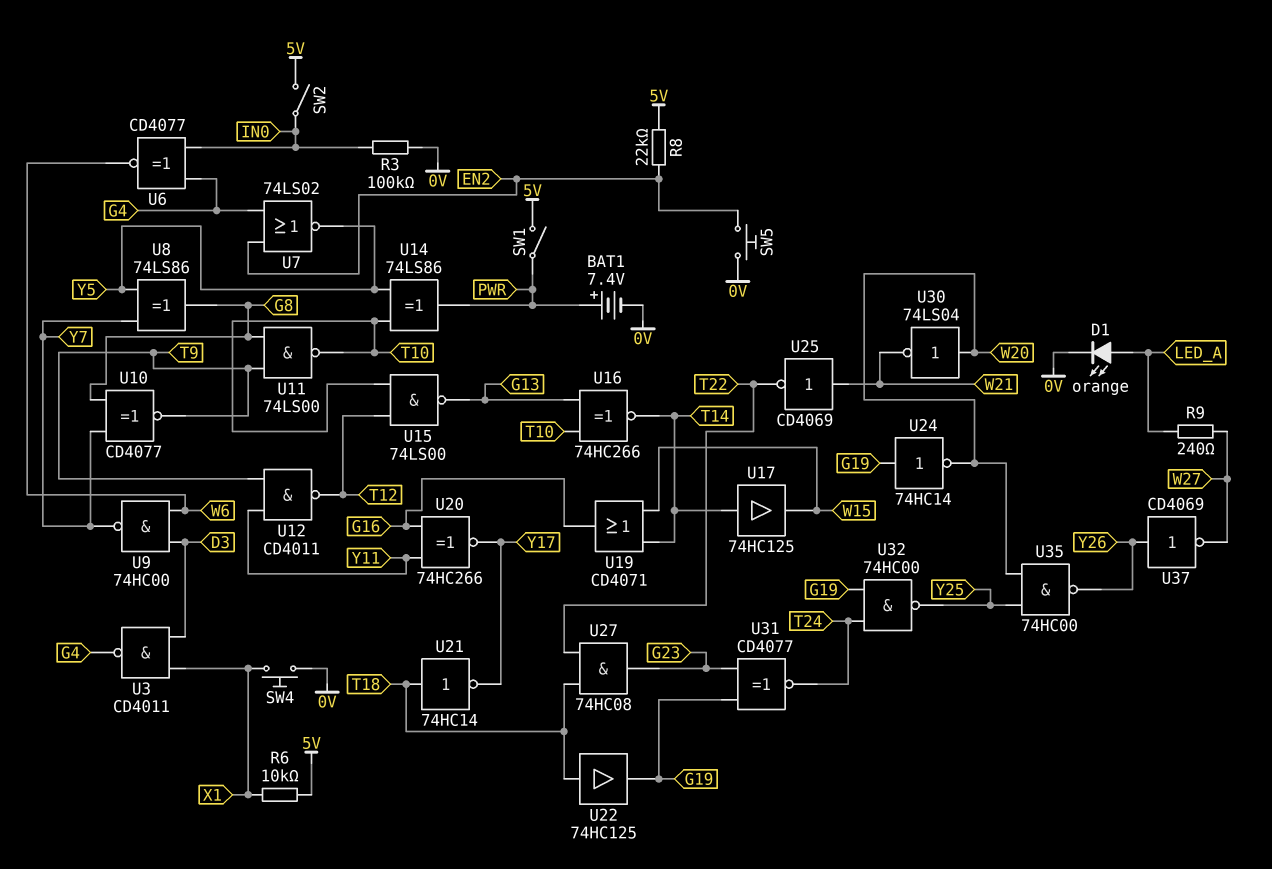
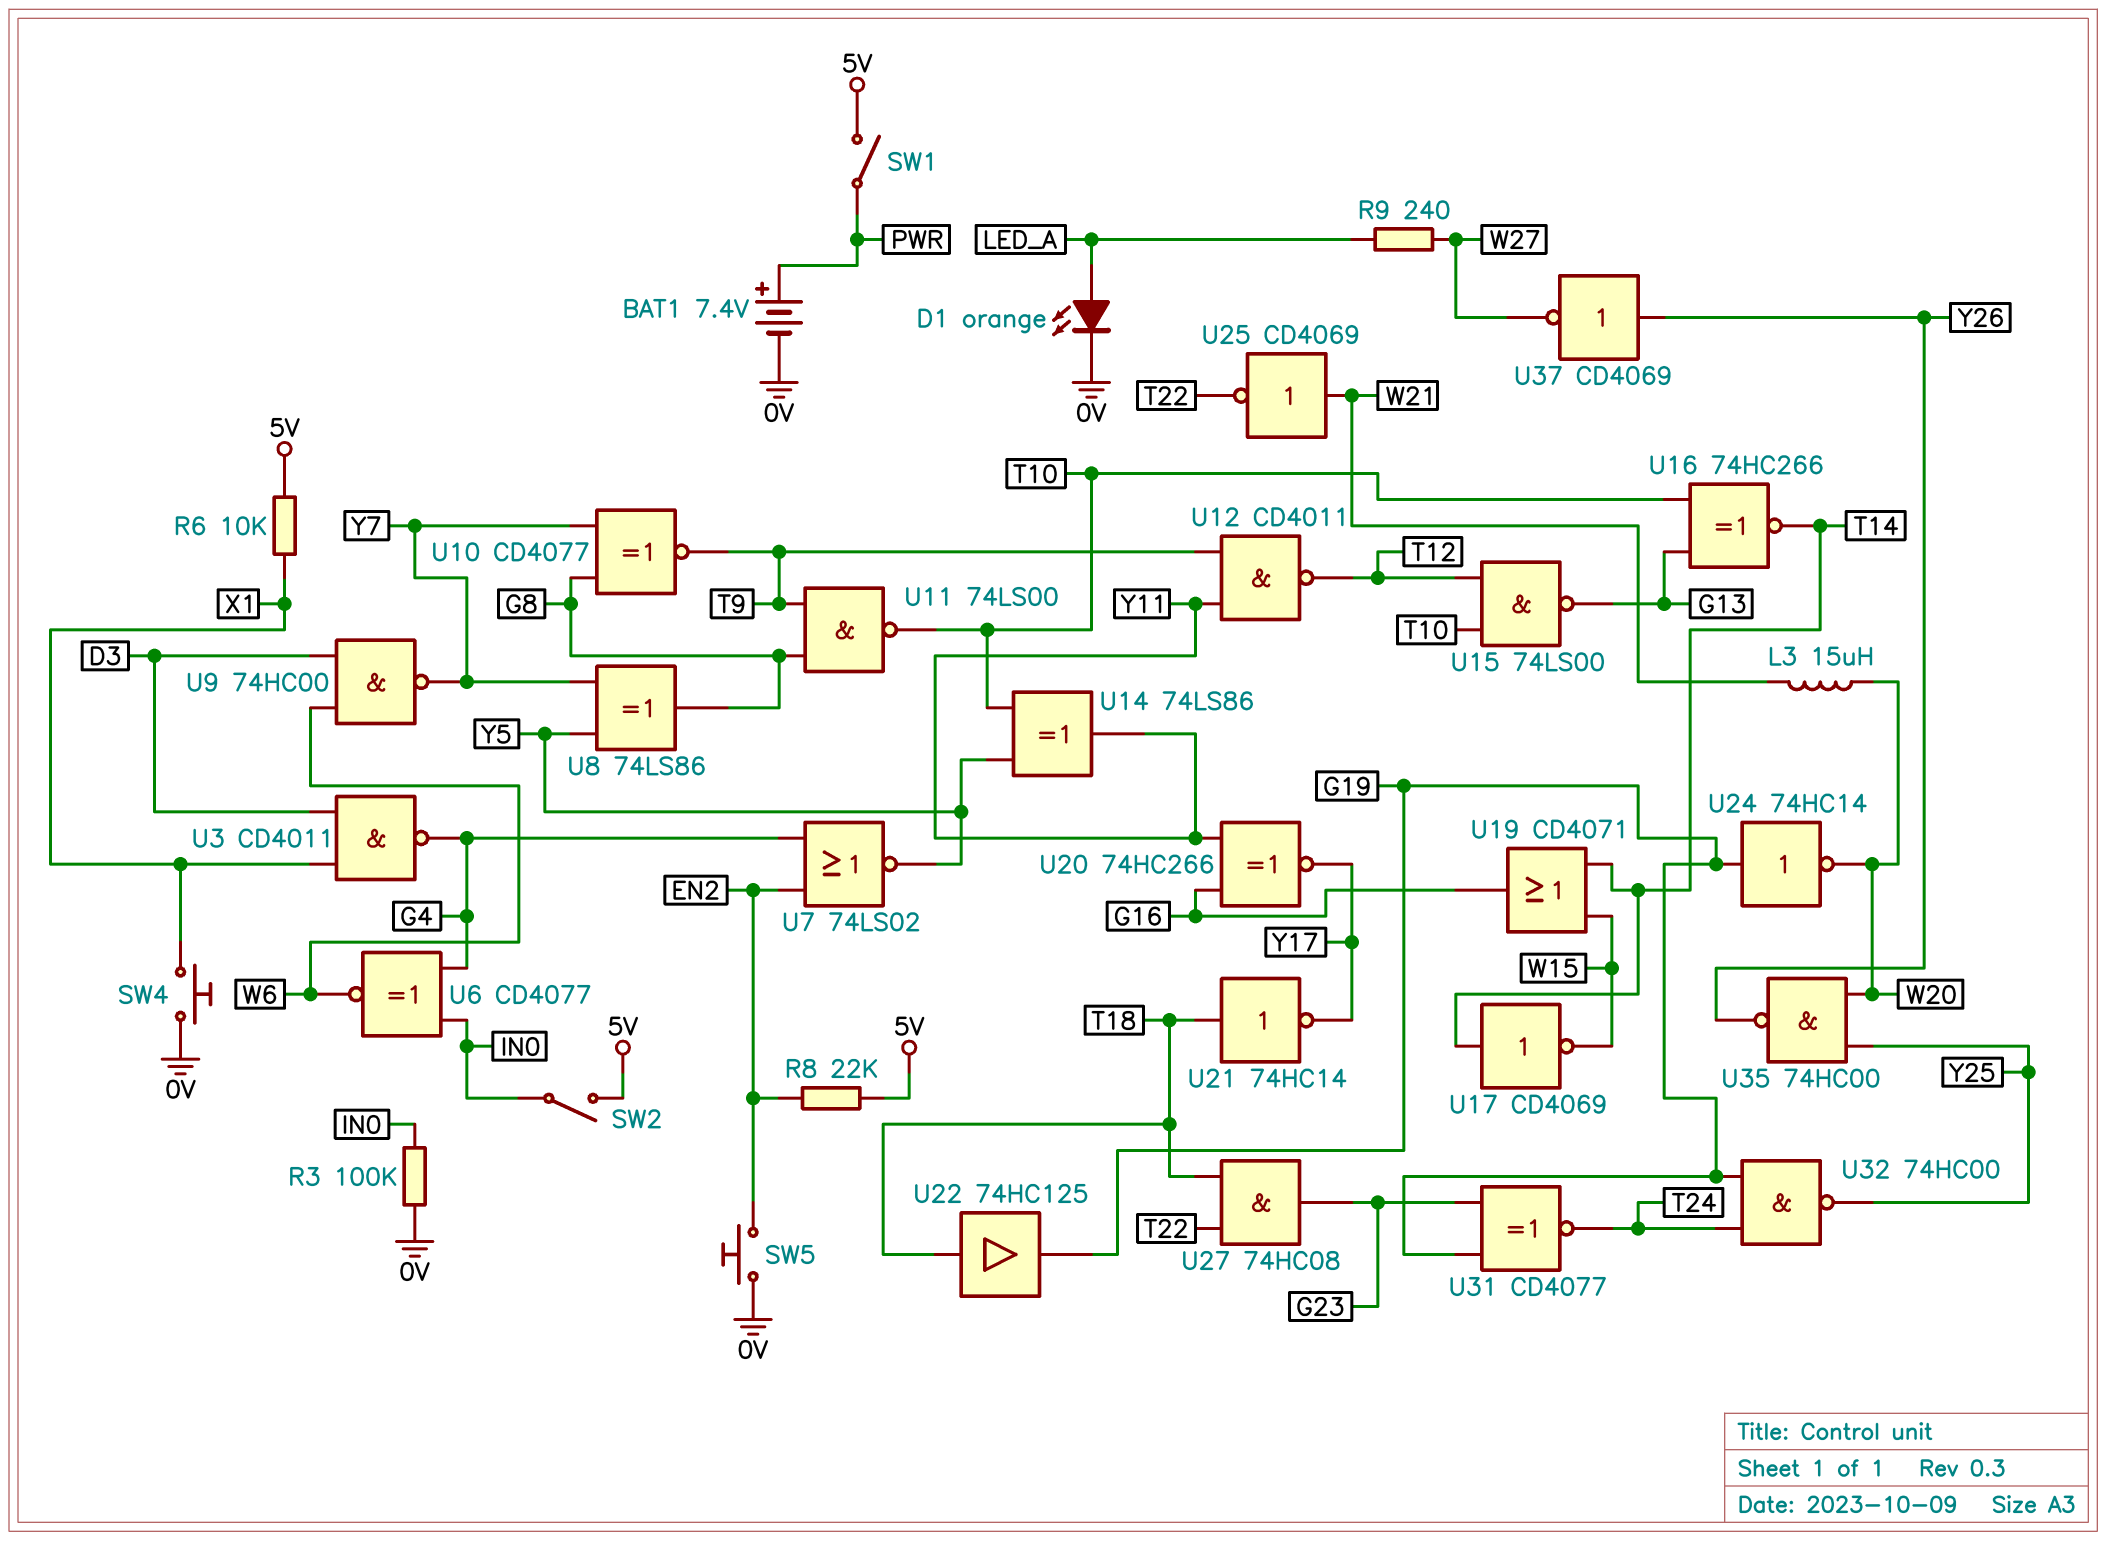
L3: none -> 15uH (W20, W21)
U14: XOR 74LS86 (in T10, in Y5, out PWR) -> XOR 74LS86 (in T10, in Y5, out Y11)
U17: buffer 74HC125 (in T14, out W15) -> NOT CD4069 (in T14, out W15)
U30: NOT 74LS04 (in W20, out W21) -> none

